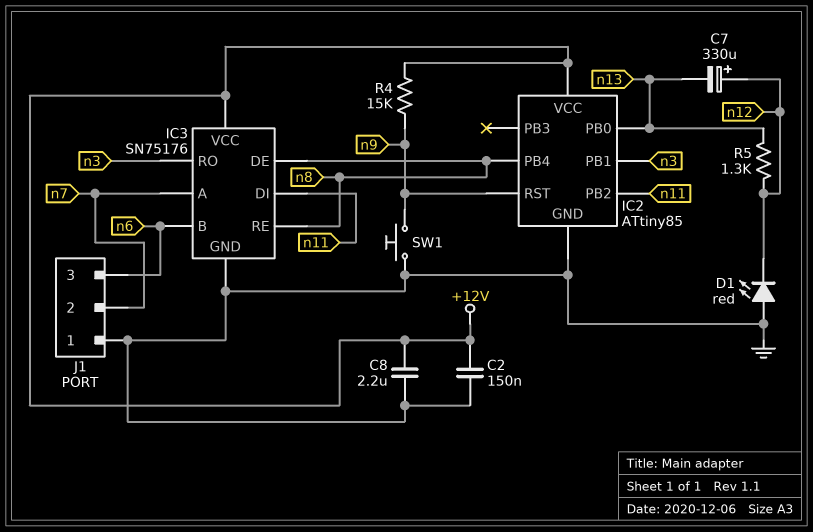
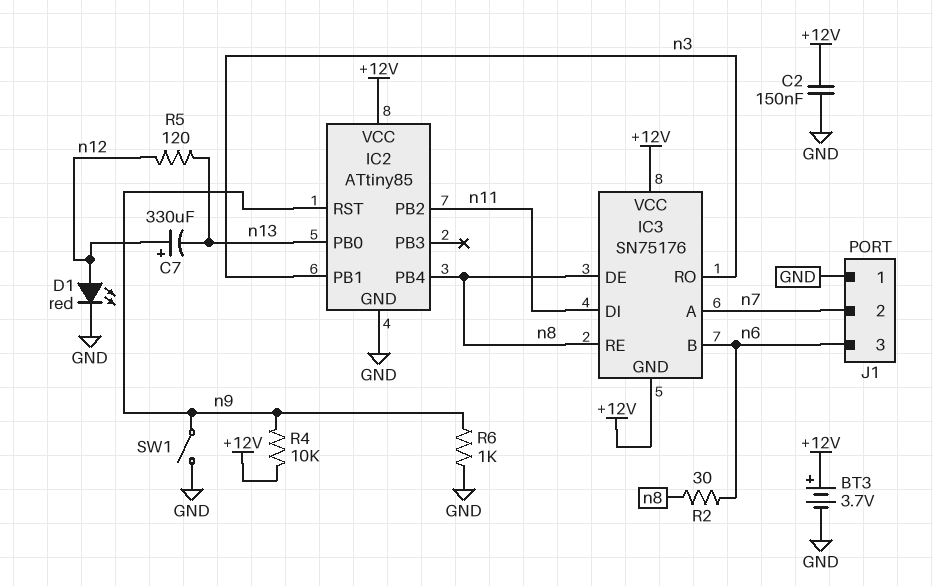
BT3: none -> 3.7V (plus +12V, minus GND)
C8: 2.2uF (+12V, GND) -> none
D1: LED red (A GND, K n12) -> LED red (A n12, K GND)
IC3 pin GND: GND -> +12V
R2: none -> 30 (n6, n8)
R4: 15k (+12V, n9) -> 10k (+12V, n9)
R5: 1.3k (n12, n13) -> 120 (n12, n13)
R6: none -> 1k (GND, n9)
SW1: button (GND, n9) -> switch (GND, n9)

